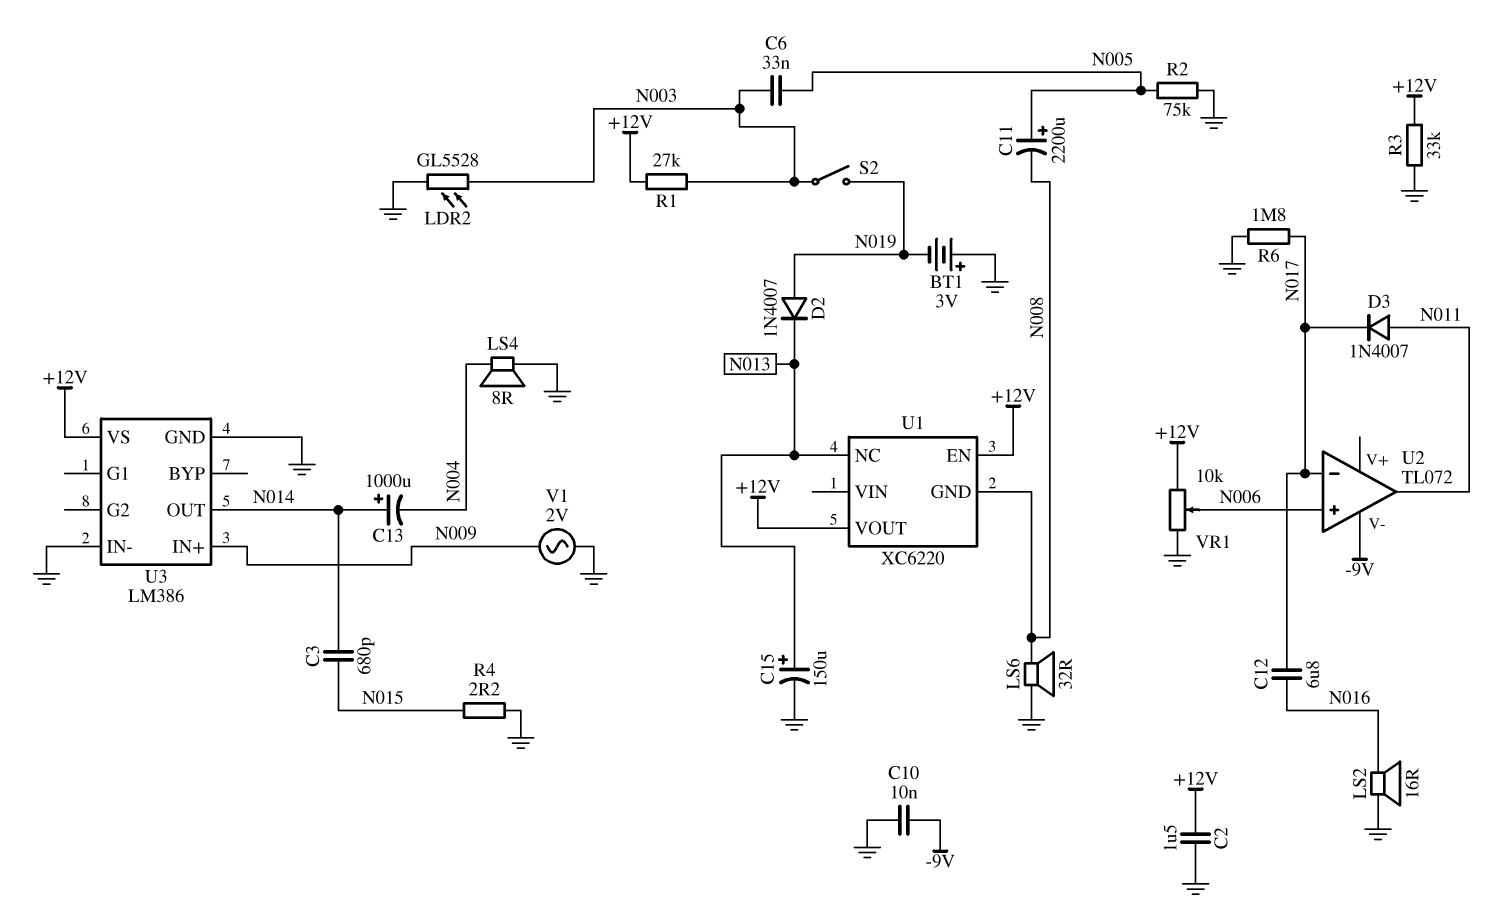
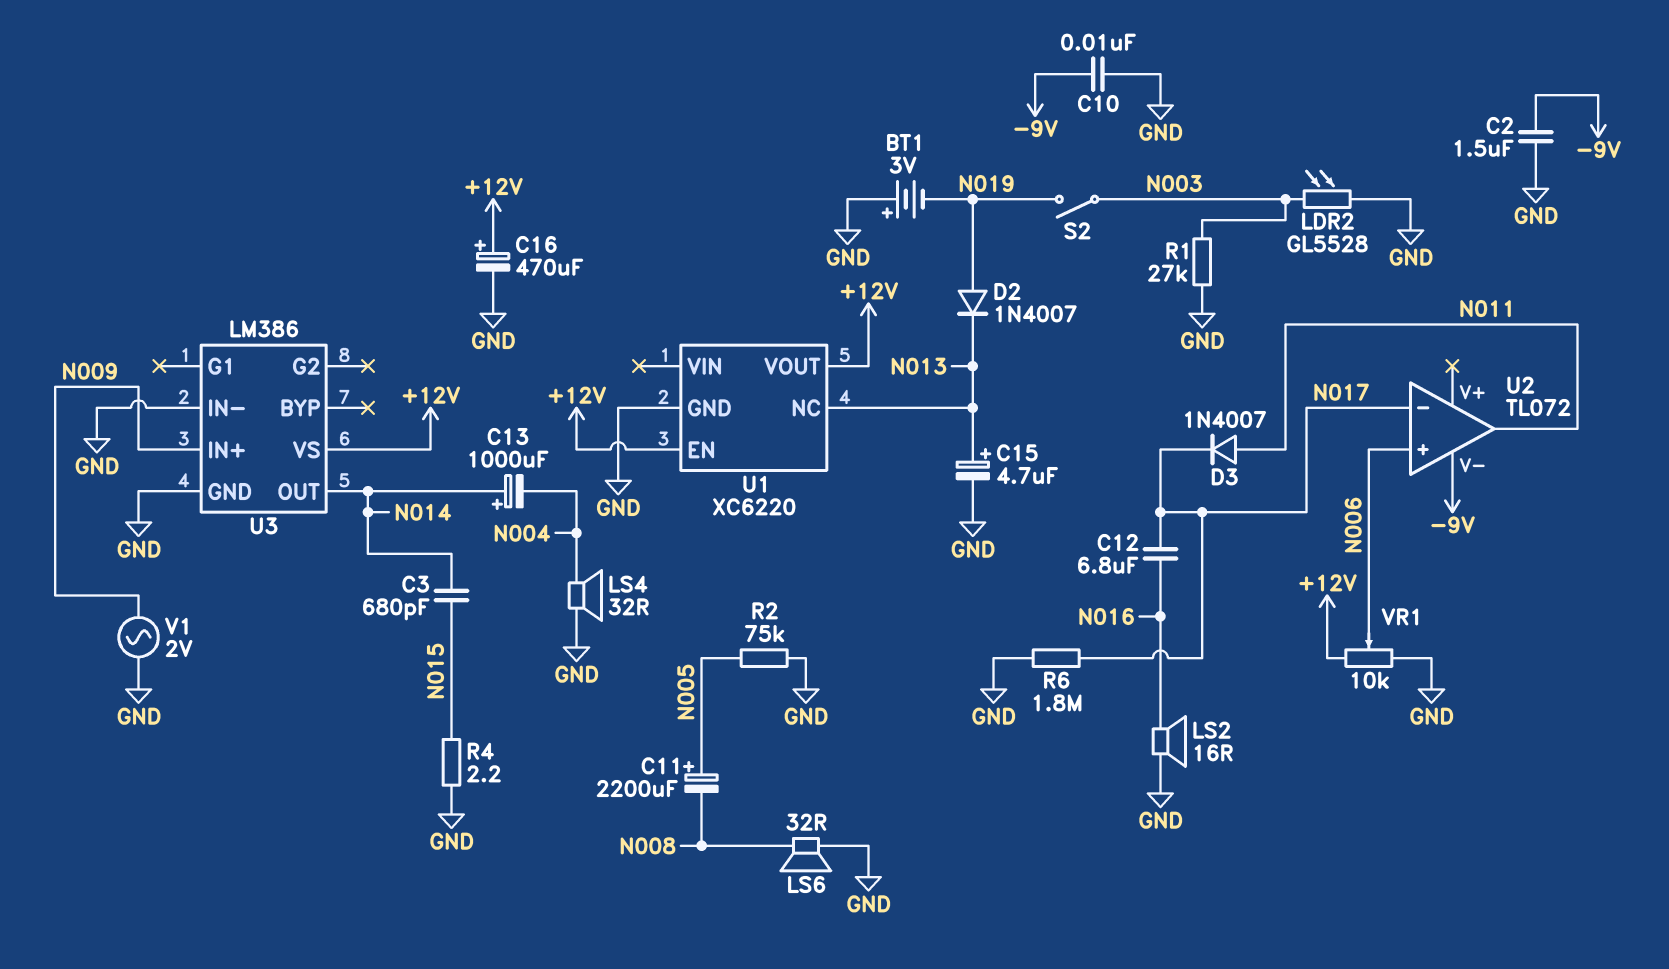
C2: 1.5uF (+12V, GND) -> 1.5uF (-9V, GND)
C6: 33nF (N003, N005) -> none
C15: 150uF (plus N013, minus GND) -> 4.7uF (plus N013, minus GND)
C16: none -> 470uF (plus +12V, minus GND)
LS4: speaker 8R (GND, N004) -> speaker 32R (GND, N004)
R1: 27k (+12V, N003) -> 27k (GND, N003)
R3: 33k (+12V, GND) -> none
U1 pin GND: N008 -> GND

